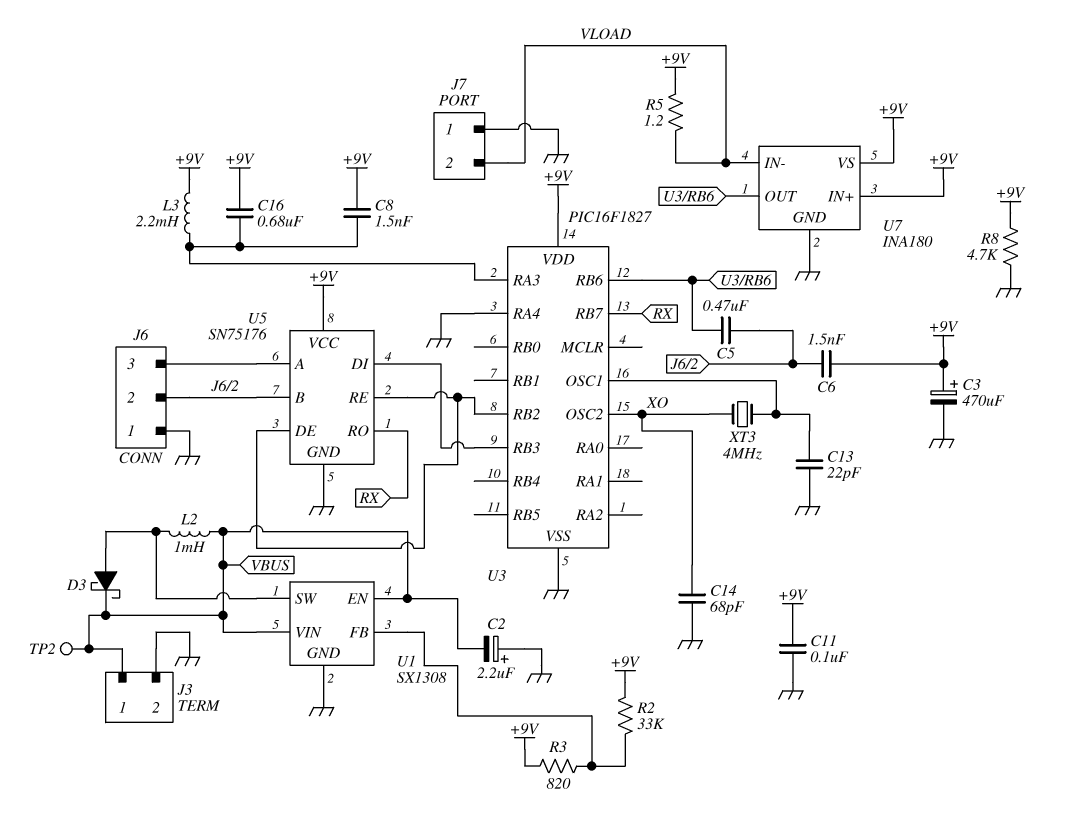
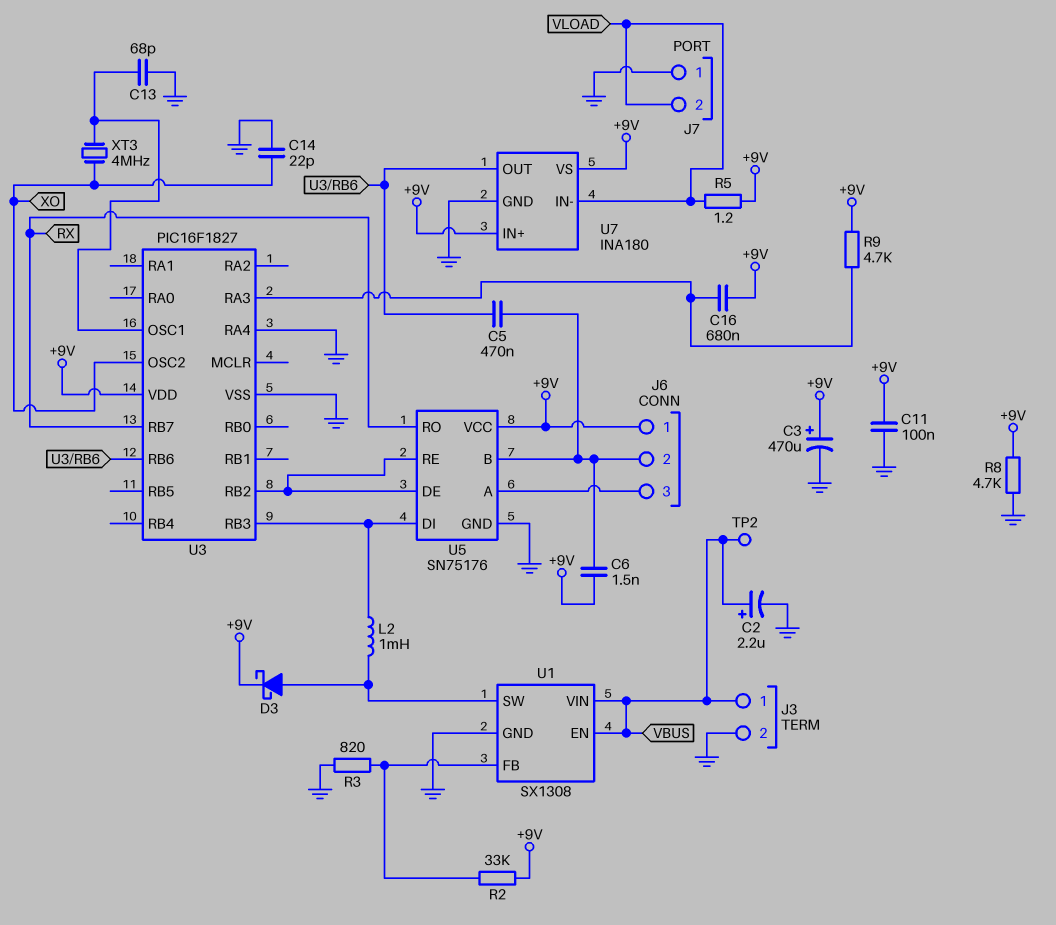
C2: 2.2uF (plus GND, minus VBUS) -> 2.2uF (plus VBUS, minus GND)
C8: 1.5nF (+9V, U3/RA3) -> none
C13: 22pF (GND, U3/OSC1) -> 68pF (GND, U3/OSC1)
C14: 68pF (GND, XO) -> 22pF (GND, XO)
D3: schottky (A U1/SW, K VBUS) -> schottky (A U1/SW, K +9V)
J6 pin 1: GND -> +9V
L2: 1mH (U1/SW, VBUS) -> 1mH (U1/SW, U3/RB3)
L3: 2.2mH (+9V, U3/RA3) -> none
R3: 820 (+9V, U1/FB) -> 820 (GND, U1/FB)
R9: none -> 4.7k (+9V, U3/RA3)

